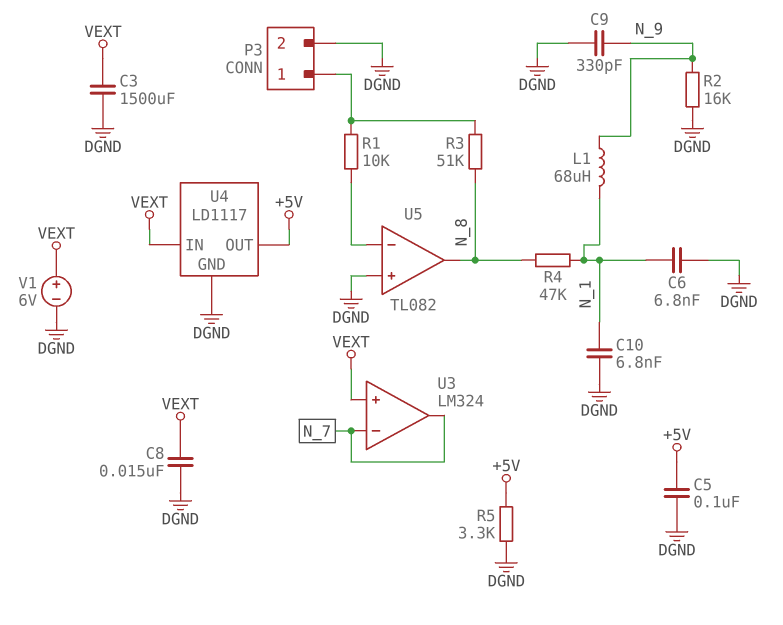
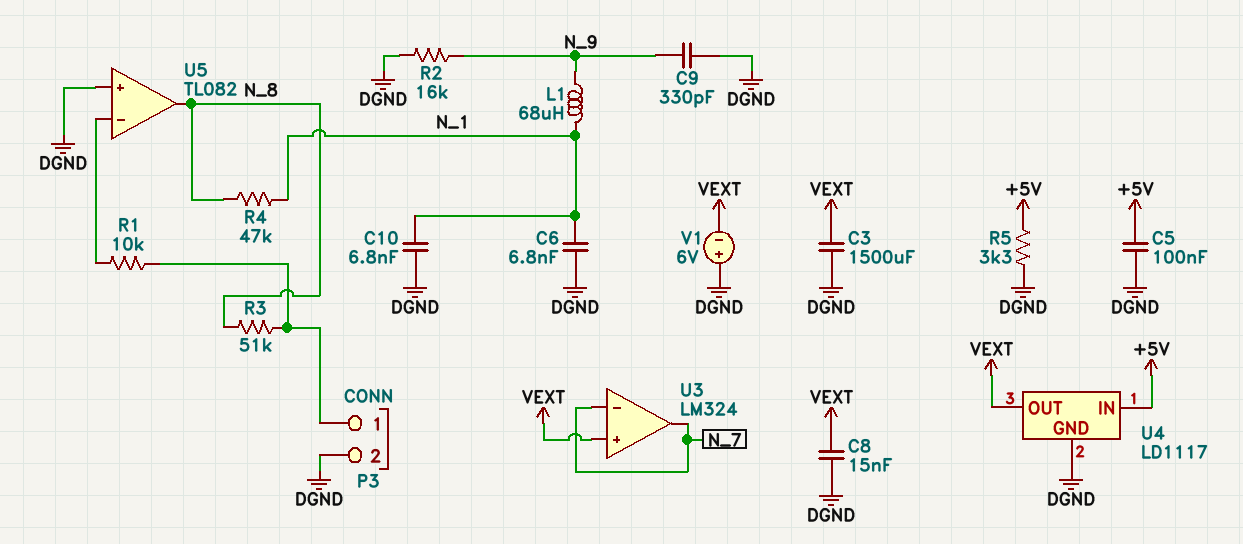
U4 pin IN: VEXT -> +5V
U4 pin OUT: +5V -> VEXT
V1: 6V (plus VEXT, minus DGND) -> 6V (plus DGND, minus VEXT)

